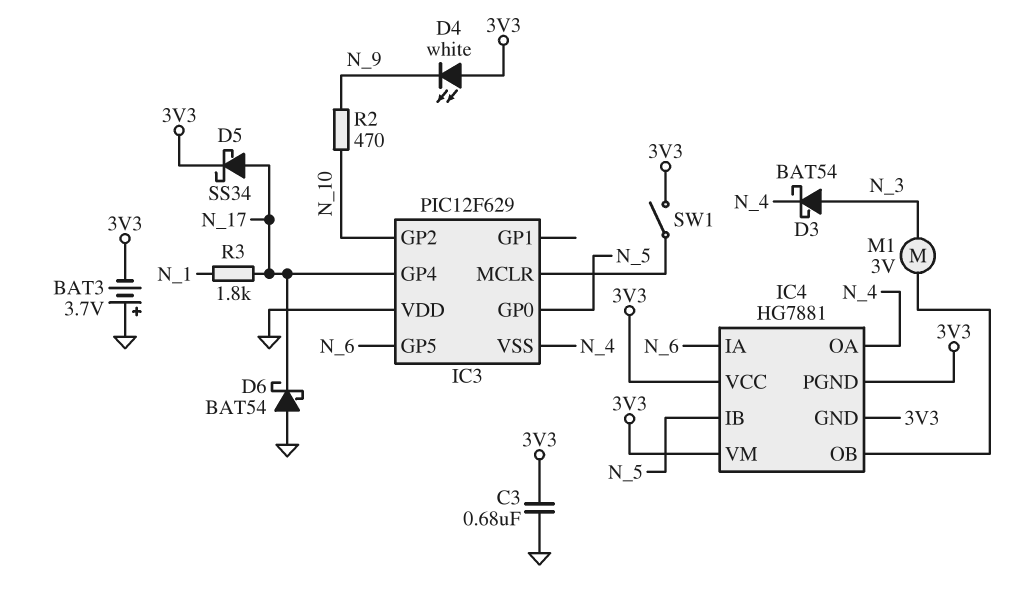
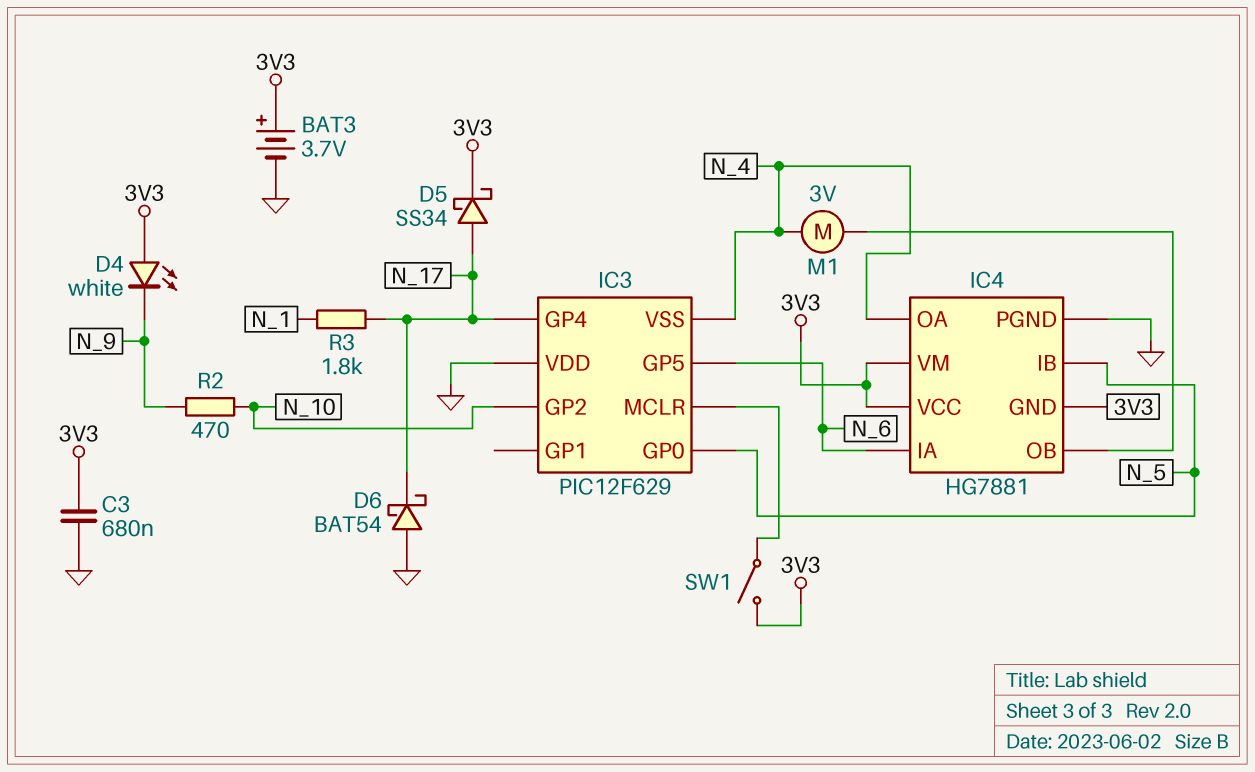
BAT3: 3.7V (plus GND, minus 3V3) -> 3.7V (plus 3V3, minus GND)
D3: schottky BAT54 (A N_3, K N_4) -> none
IC4 pin PGND: 3V3 -> GND
M1: motor 3V (IC4/OB, N_3) -> motor 3V (IC4/OB, N_4)

